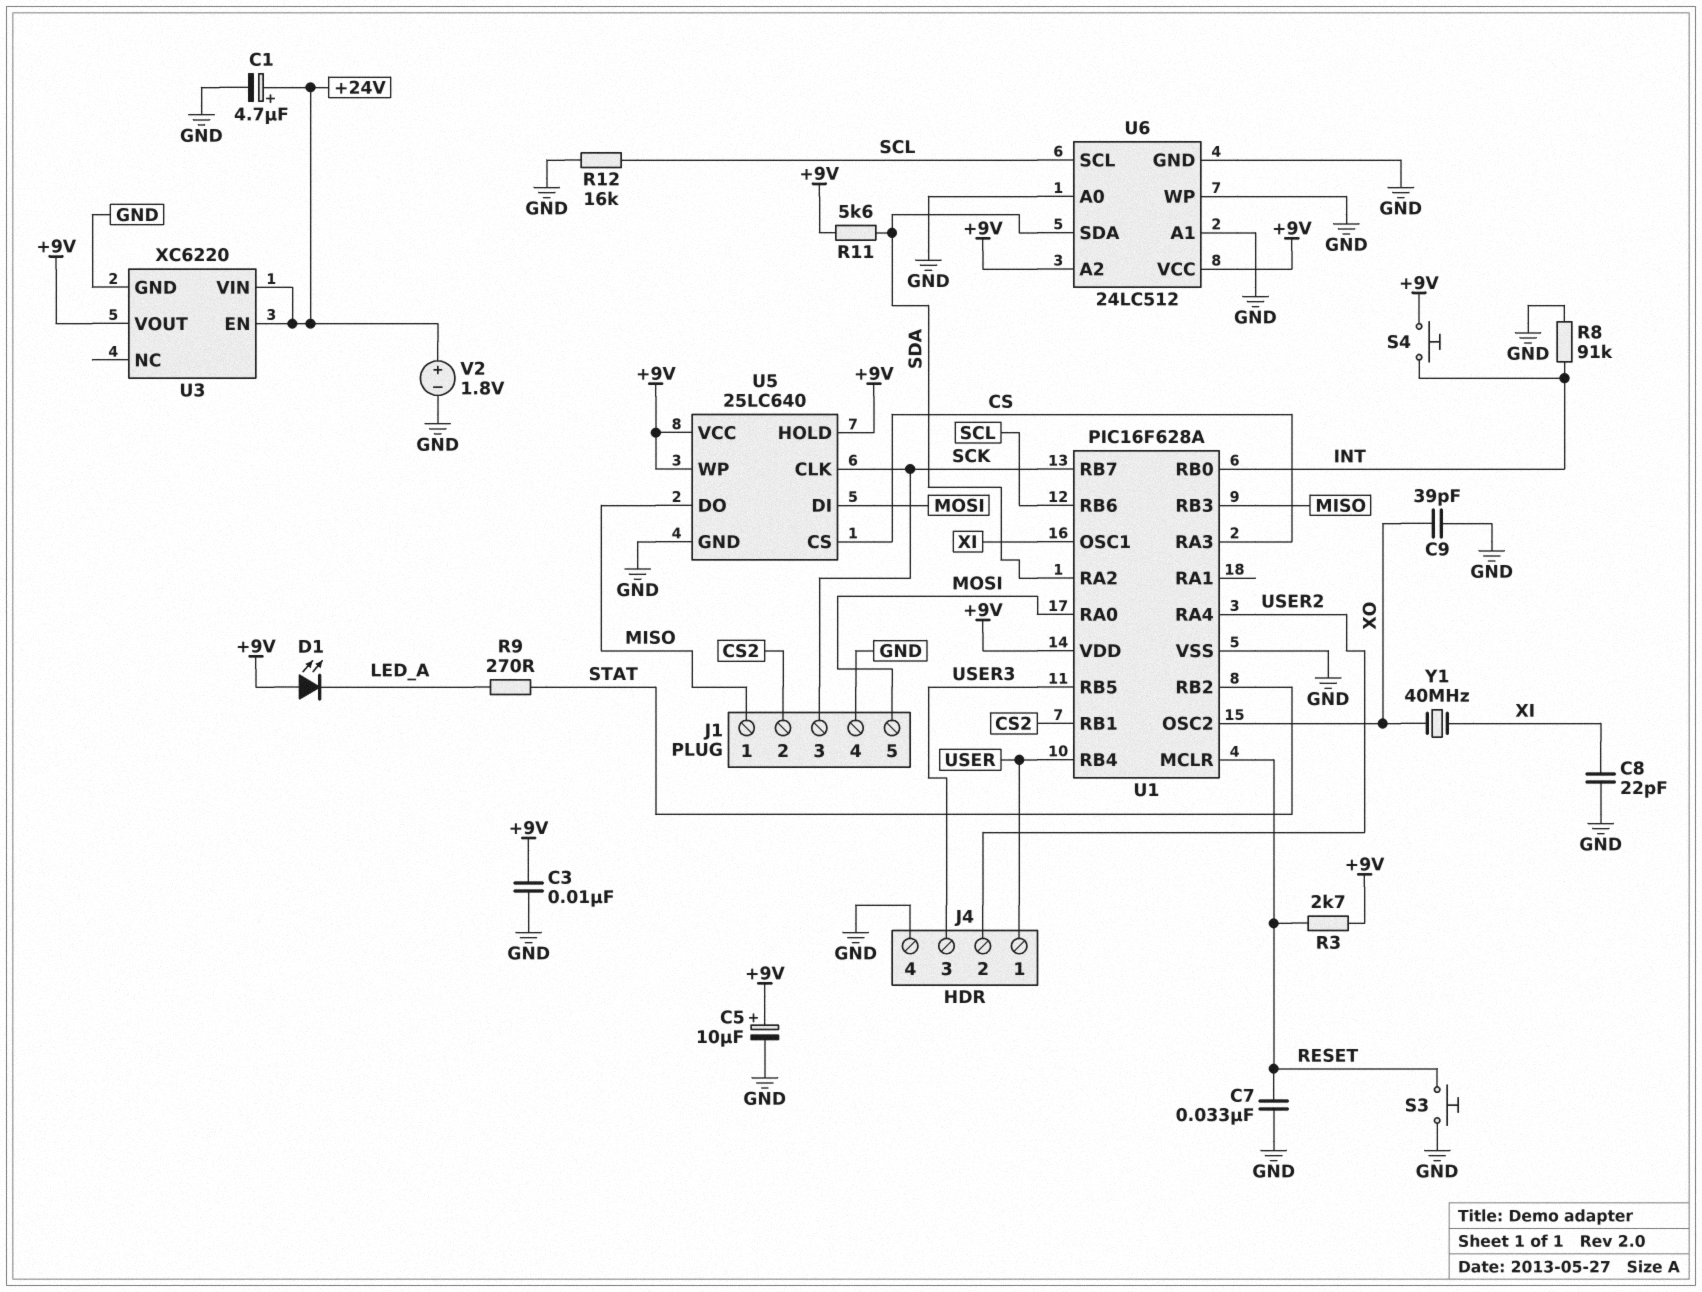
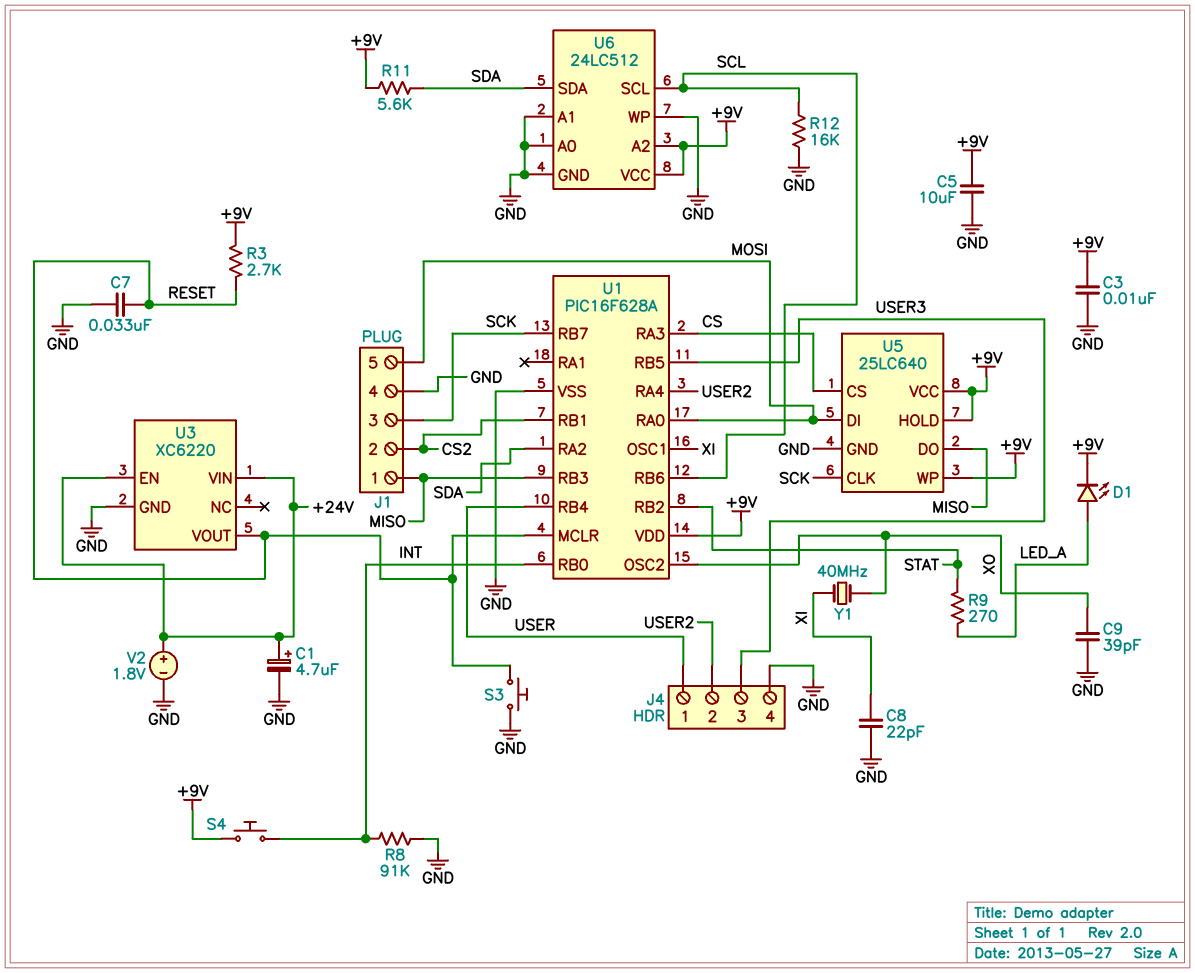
C5: 10uF (plus +9V, minus GND) -> 10uF (+9V, GND)
D1: LED (A +9V, K LED_A) -> LED (A LED_A, K +9V)
U3 pin VOUT: +9V -> RESET

